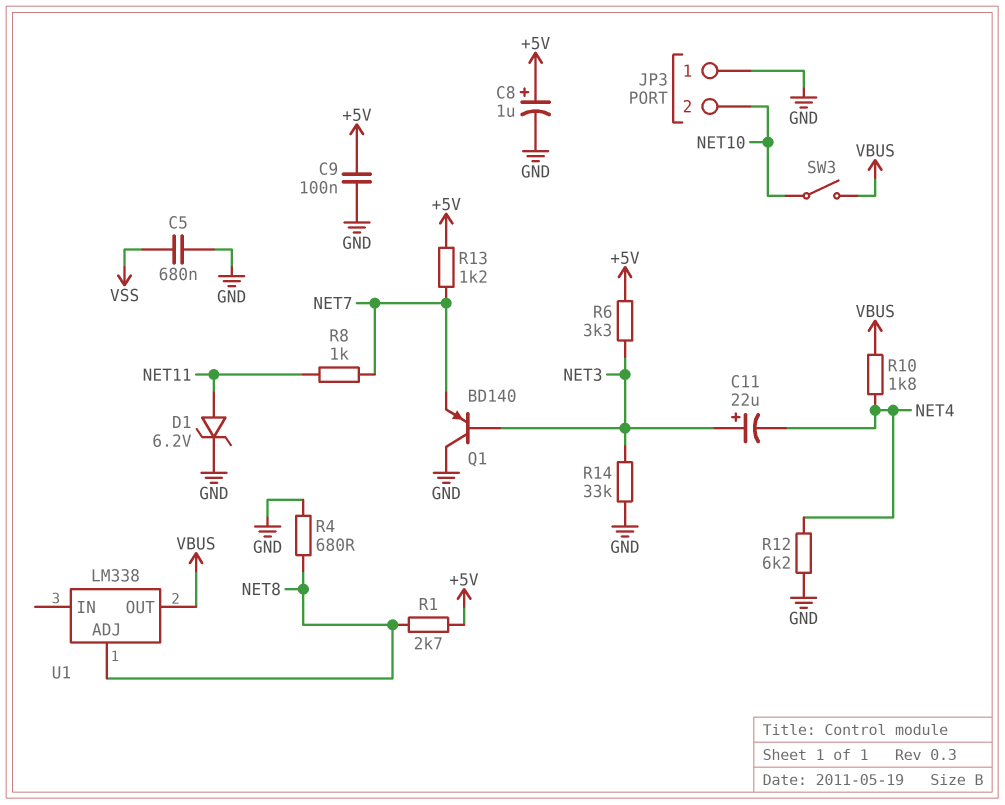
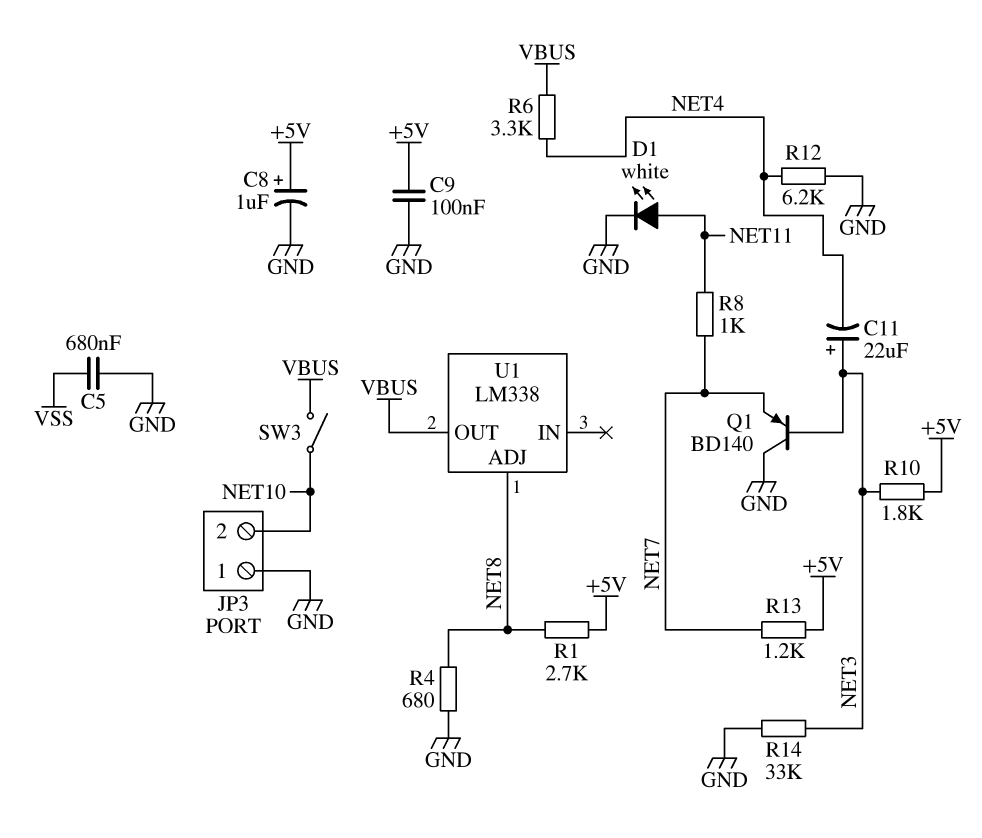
D1: zener 6.2V (A NET11, K GND) -> LED white (A NET11, K GND)
R6: 3.3k (+5V, NET3) -> 3.3k (NET4, VBUS)
R10: 1.8k (NET4, VBUS) -> 1.8k (+5V, NET3)

